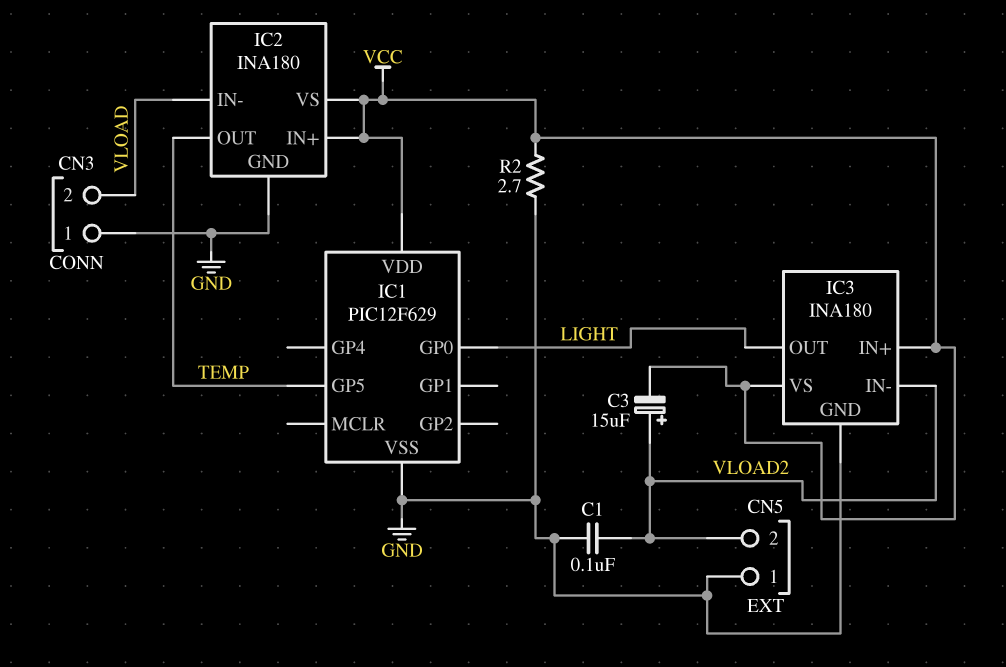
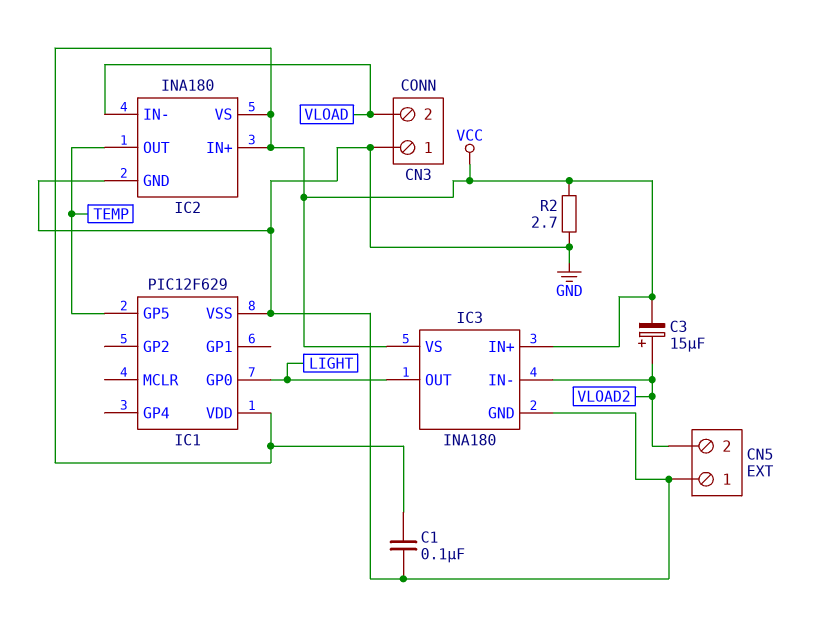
C1: 100nF (GND, VLOAD2) -> 100nF (GND, VCC)

